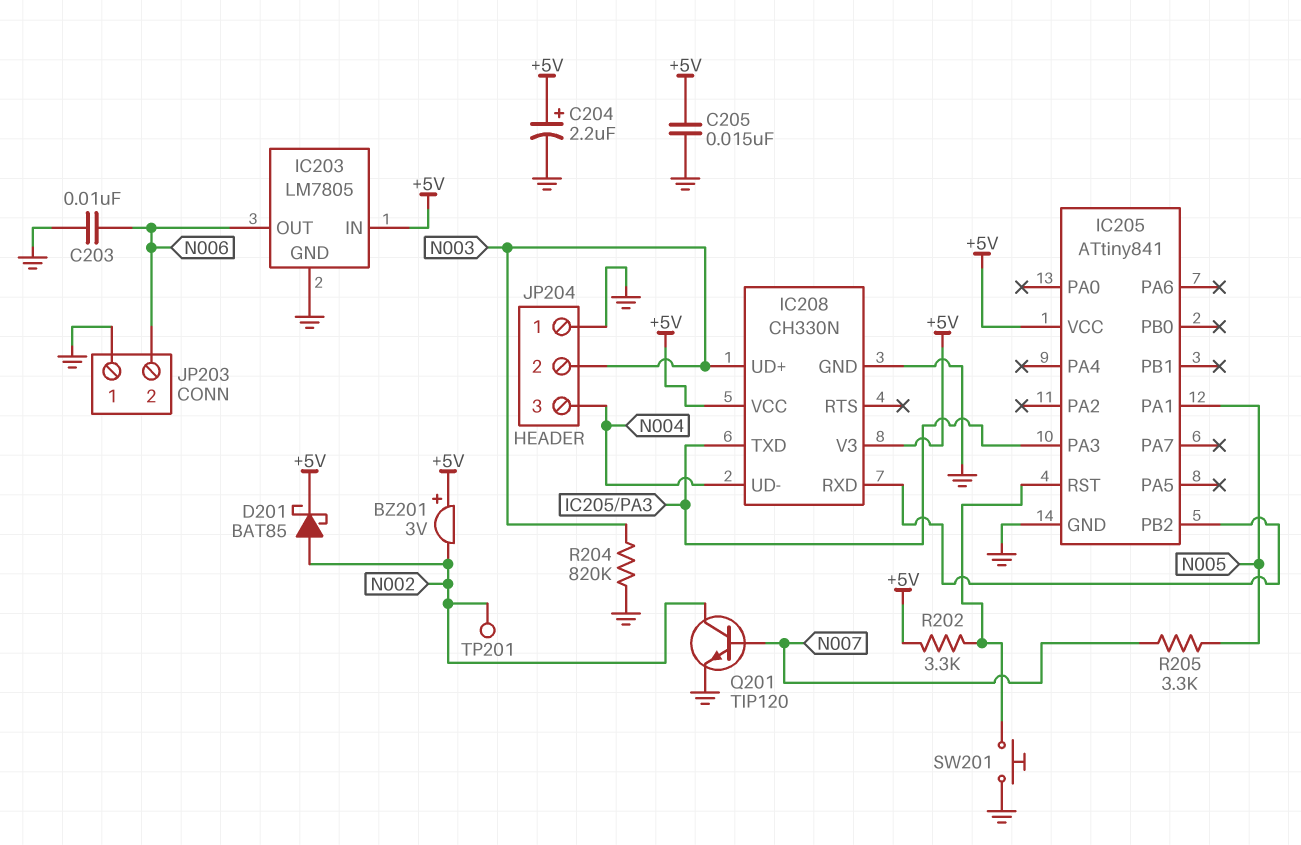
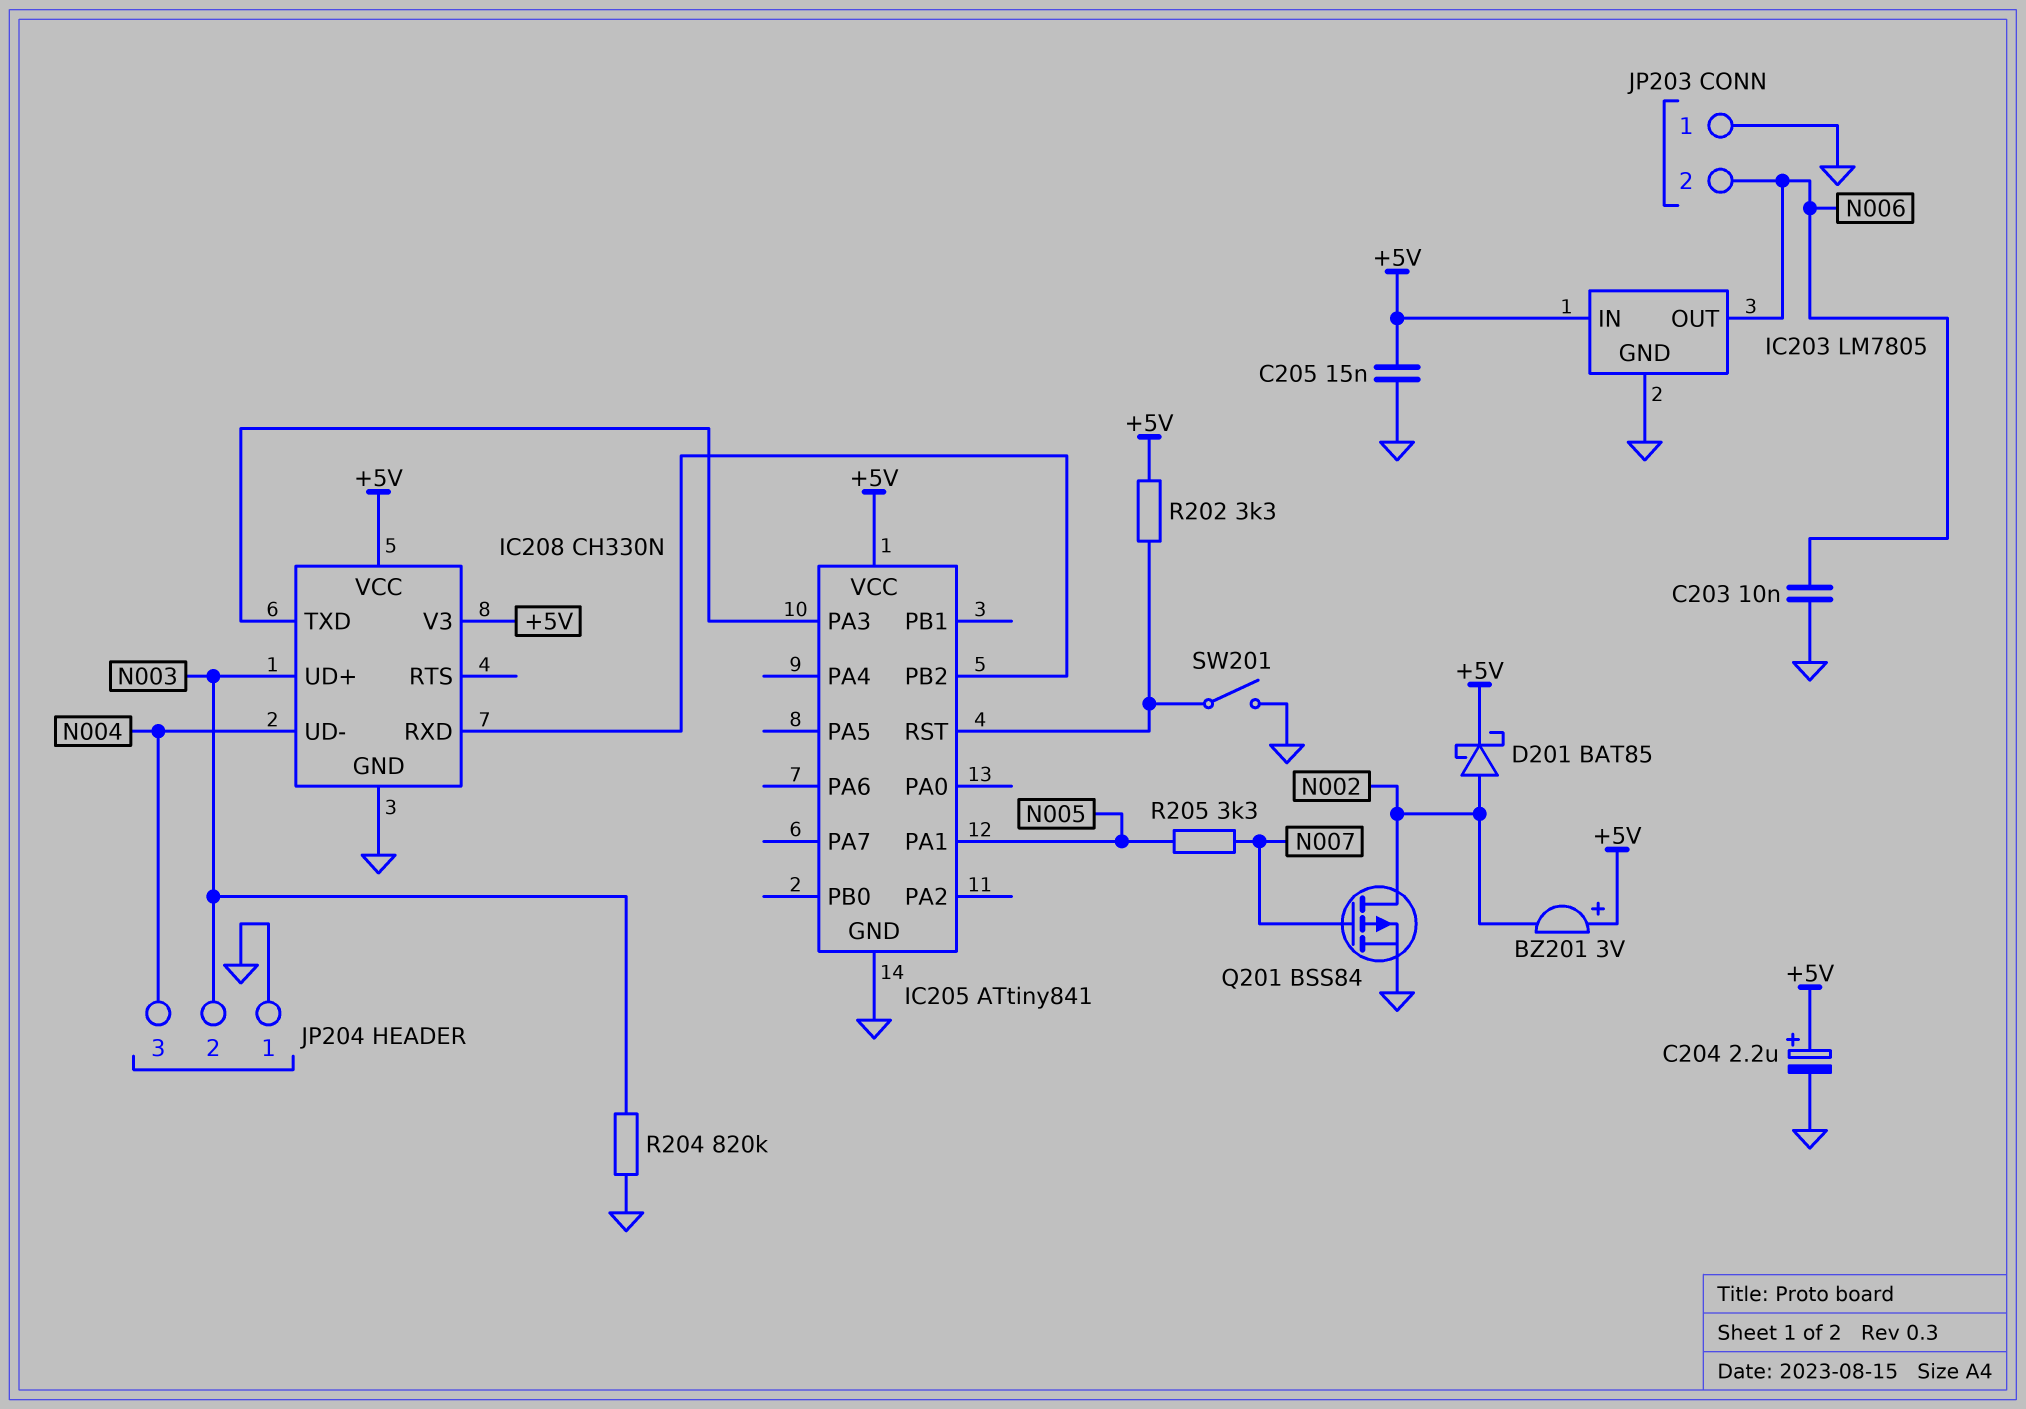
Q201: NPN TIP120 (B N007, C N002, E GND) -> PMOS BSS84 (G N007, D N002, S GND)
SW201: button (GND, IC205/RST) -> switch (GND, IC205/RST)
TP201: test point (N002) -> none

